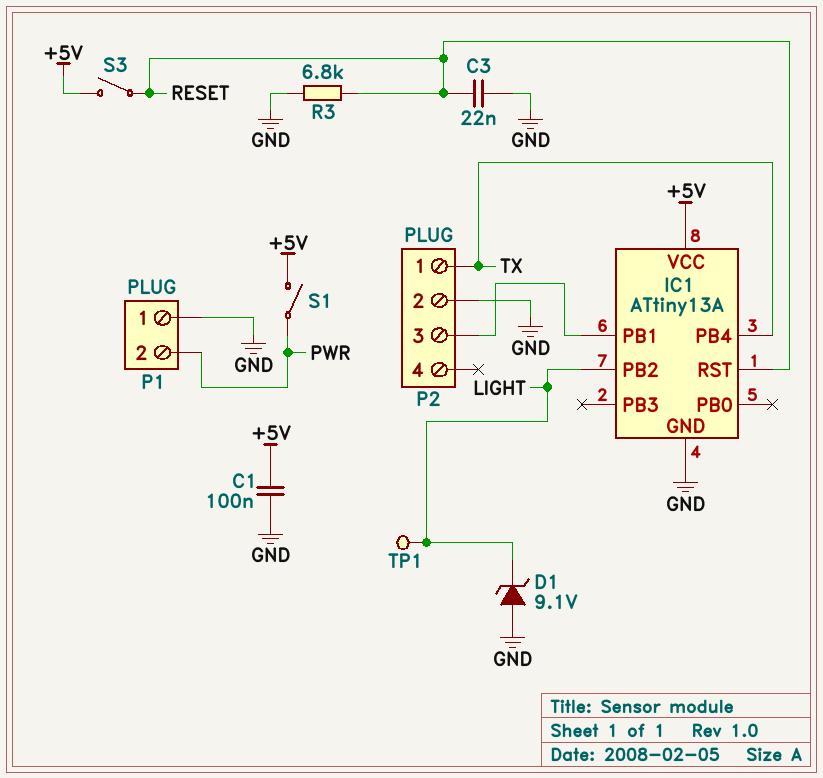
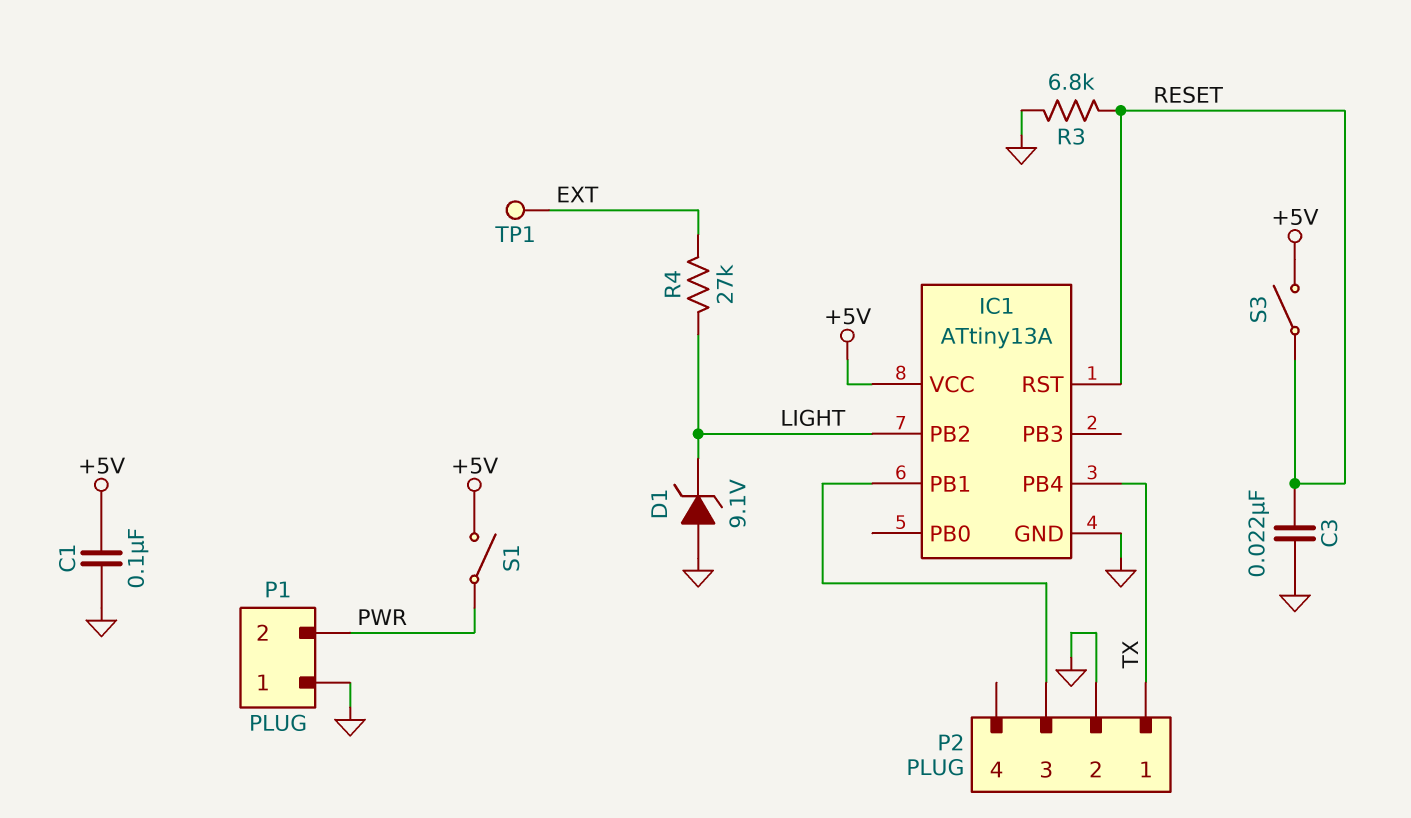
R4: none -> 27k (EXT, LIGHT)
TP1: test point (LIGHT) -> test point (EXT)

